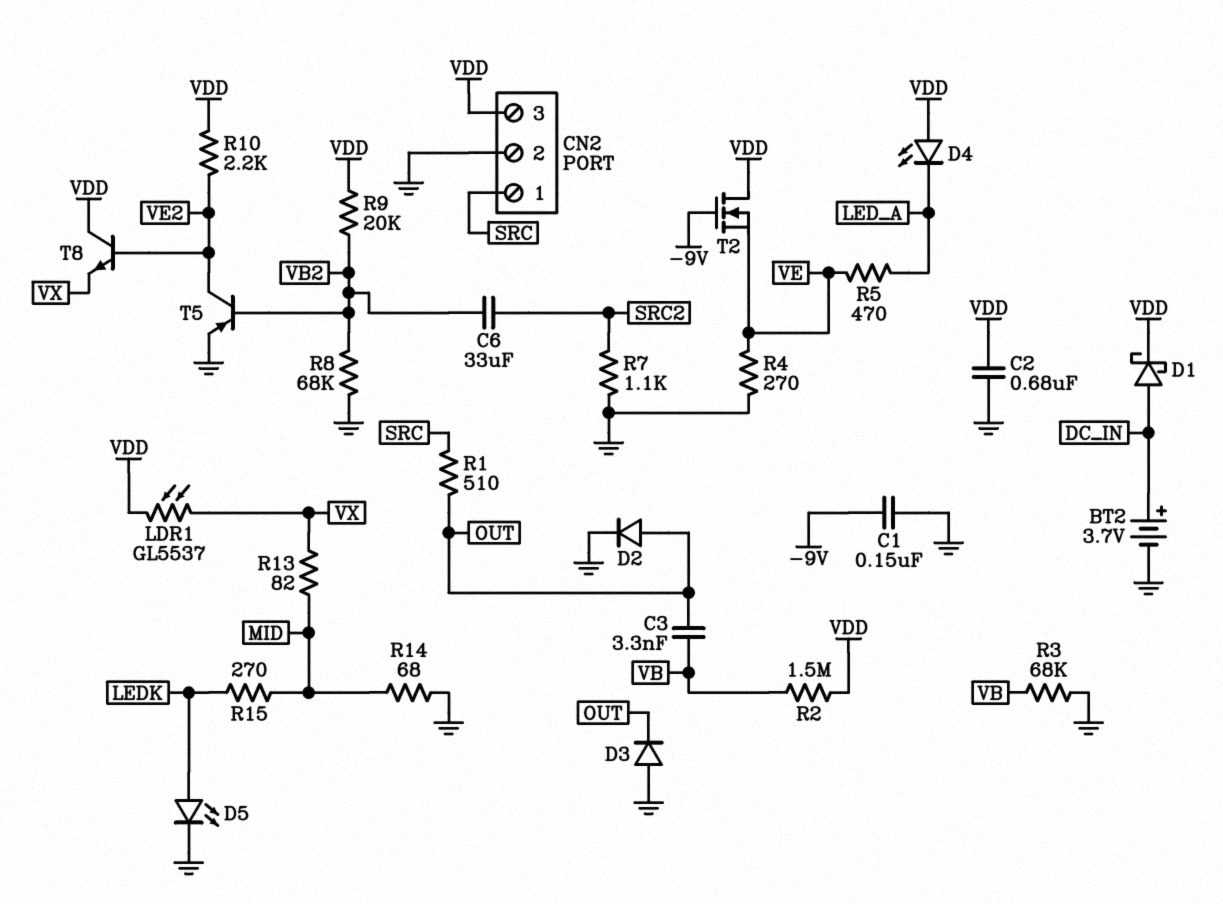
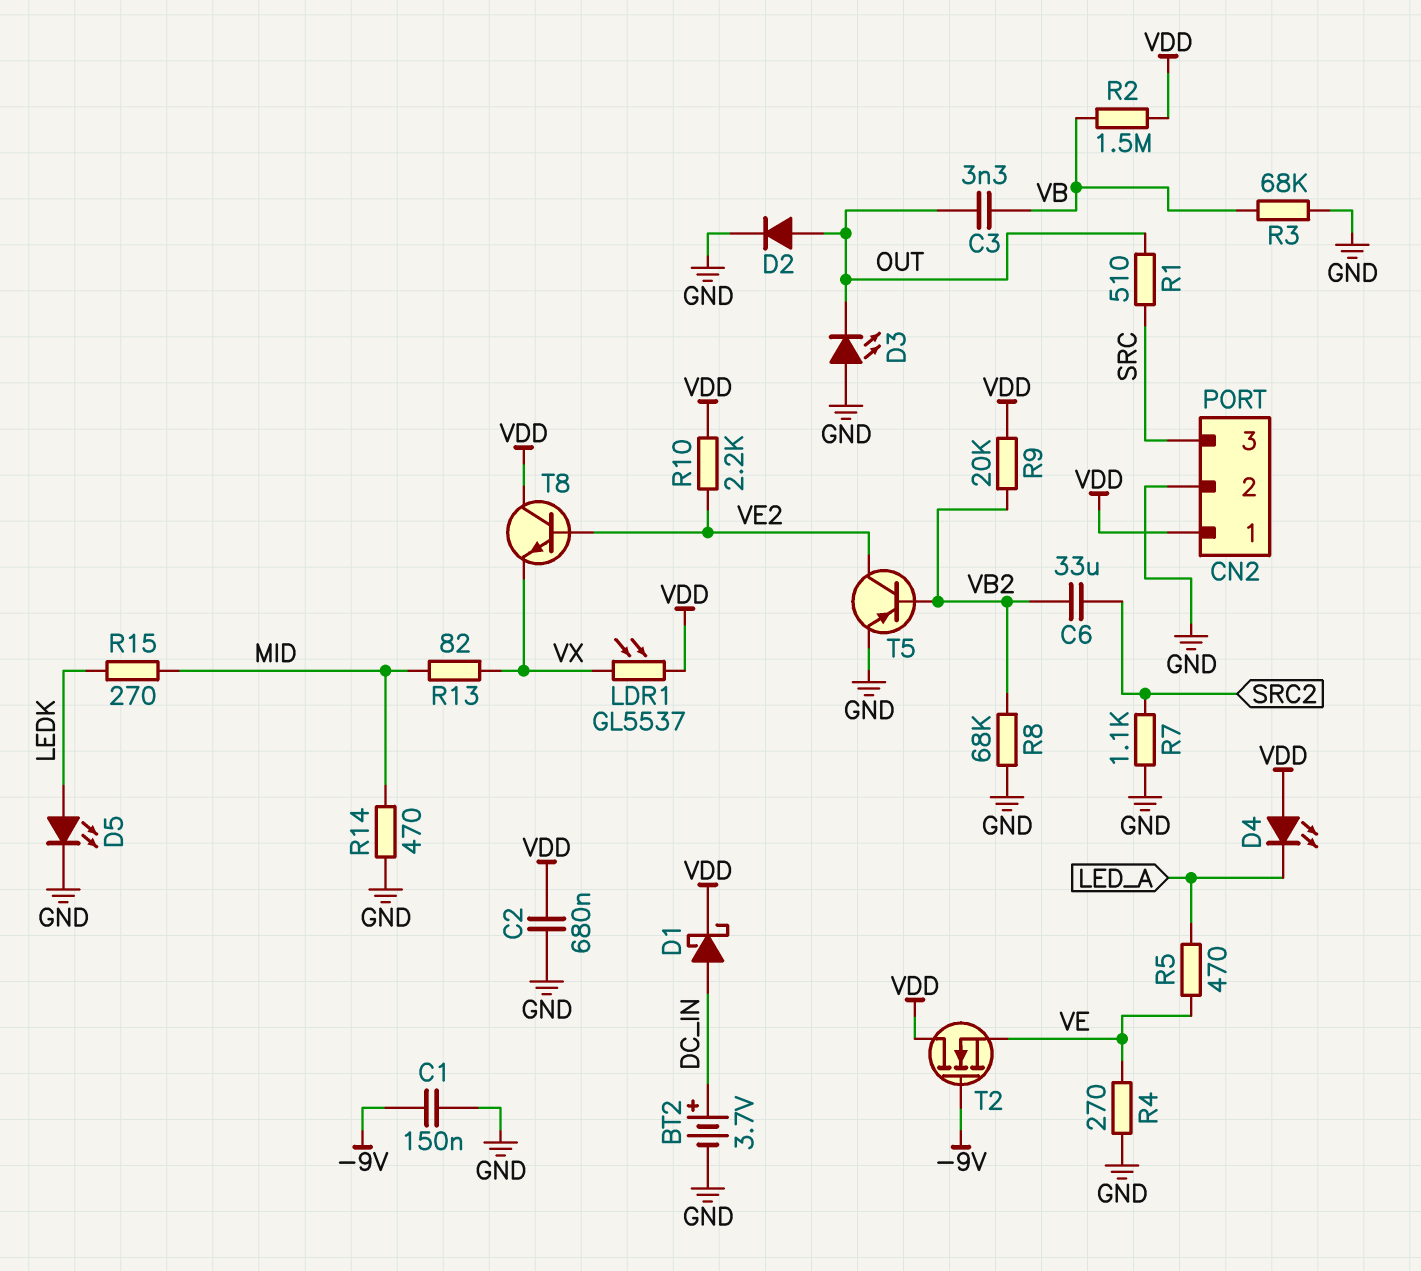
CN2 pin 1: SRC -> VDD
CN2 pin 3: VDD -> SRC
D3: diode (A GND, K OUT) -> LED (A GND, K OUT)
R14: 68 (GND, MID) -> 470 (GND, MID)

